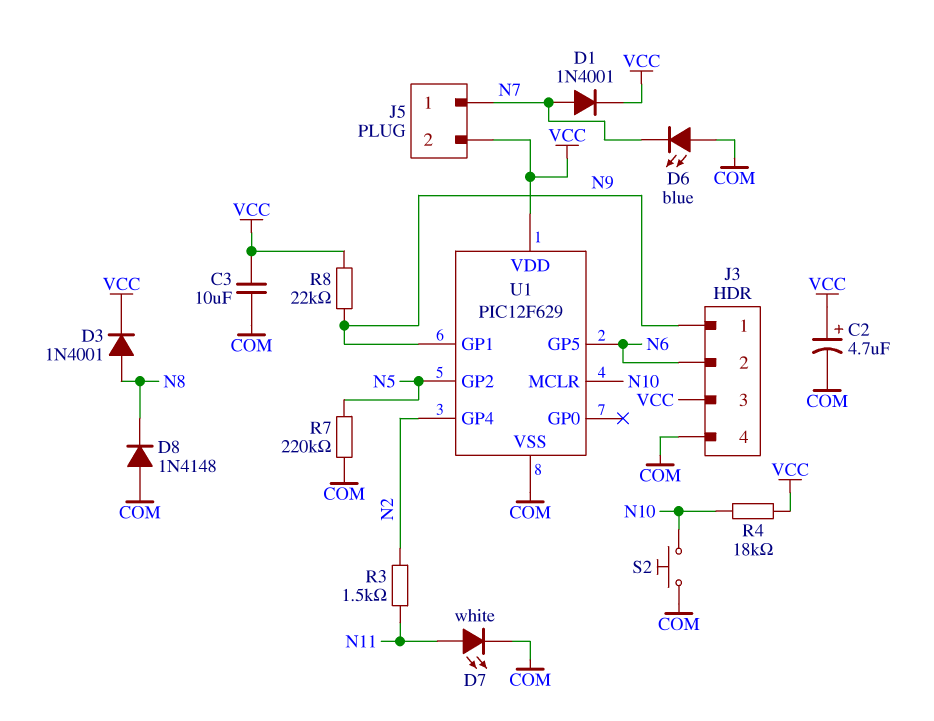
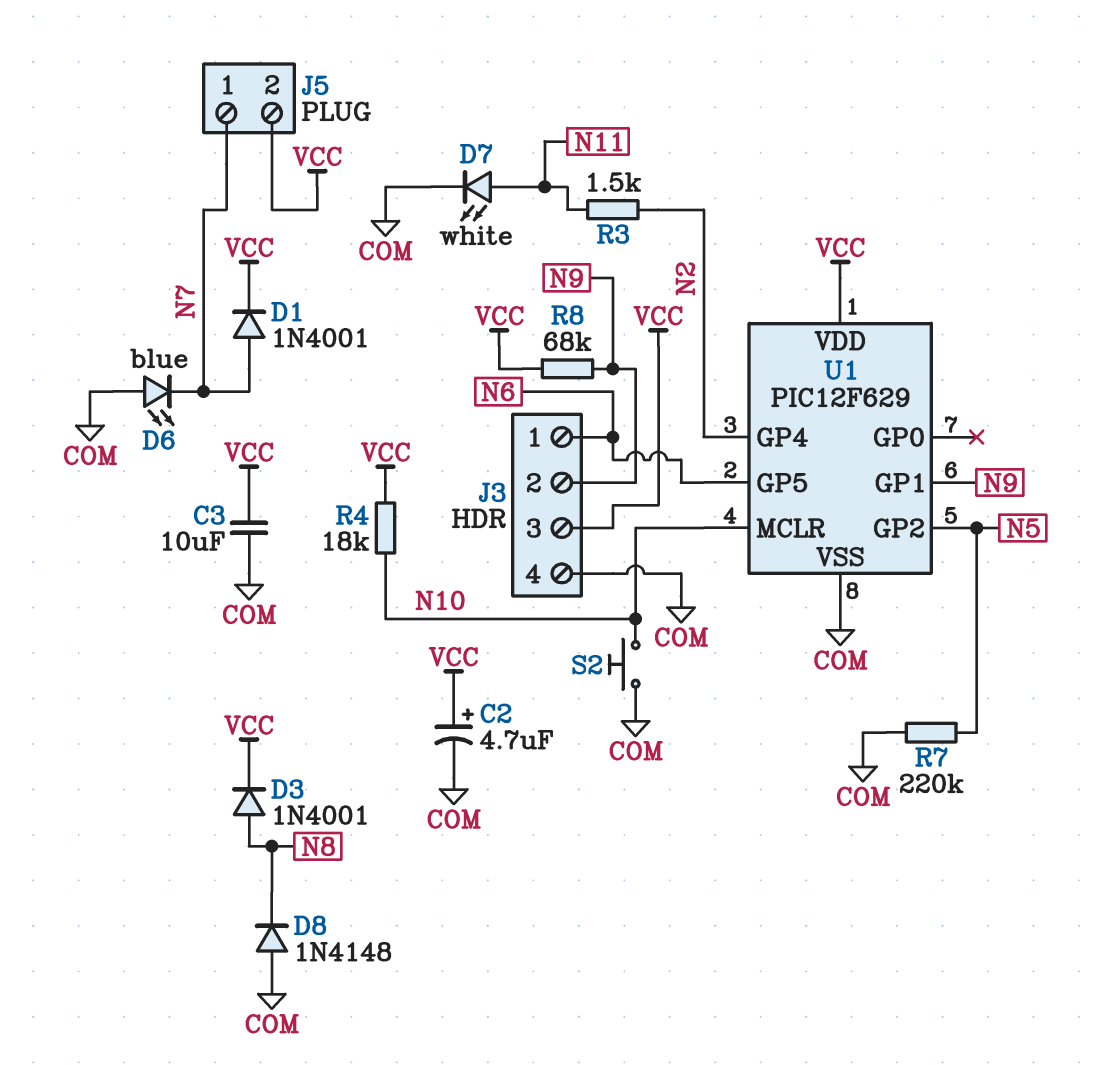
J3 pin 1: N9 -> N6
J3 pin 2: N6 -> N9
R8: 22k (N9, VCC) -> 68k (N9, VCC)

